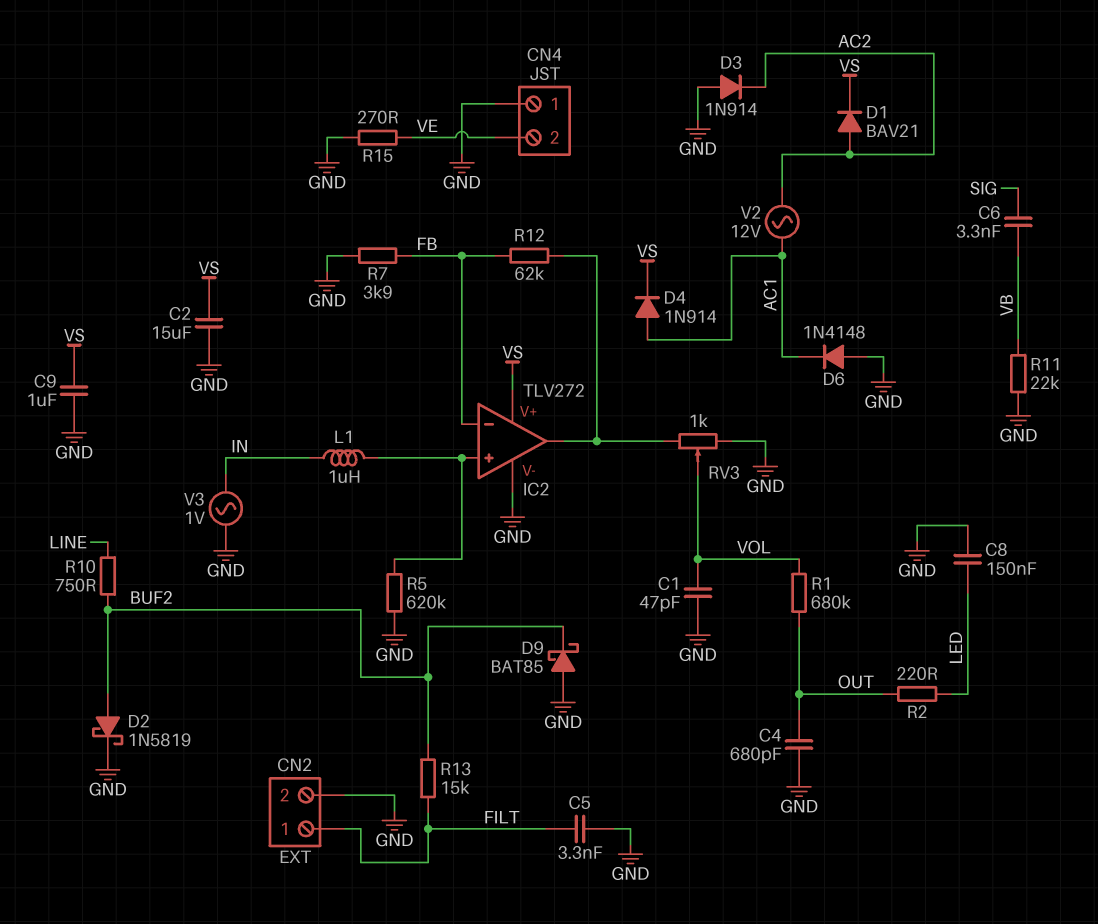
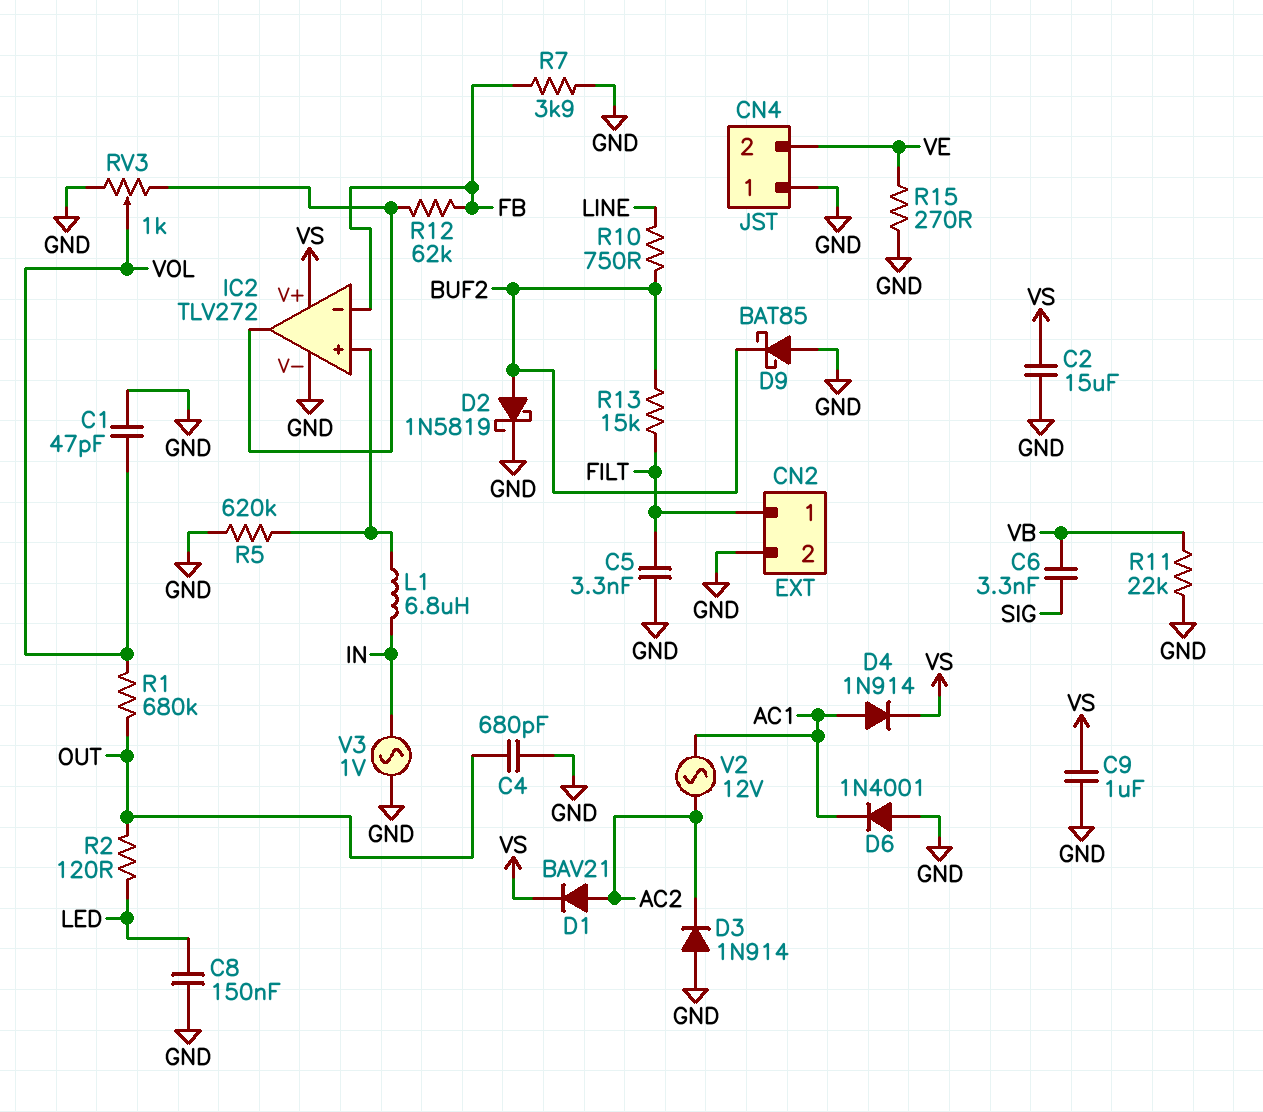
D6: diode 1N4148 (A GND, K AC1) -> diode 1N4001 (A GND, K AC1)
L1: 1uH (IC2/in+, IN) -> 6.8uH (IC2/in+, IN)
R2: 220 (LED, OUT) -> 120 (LED, OUT)

